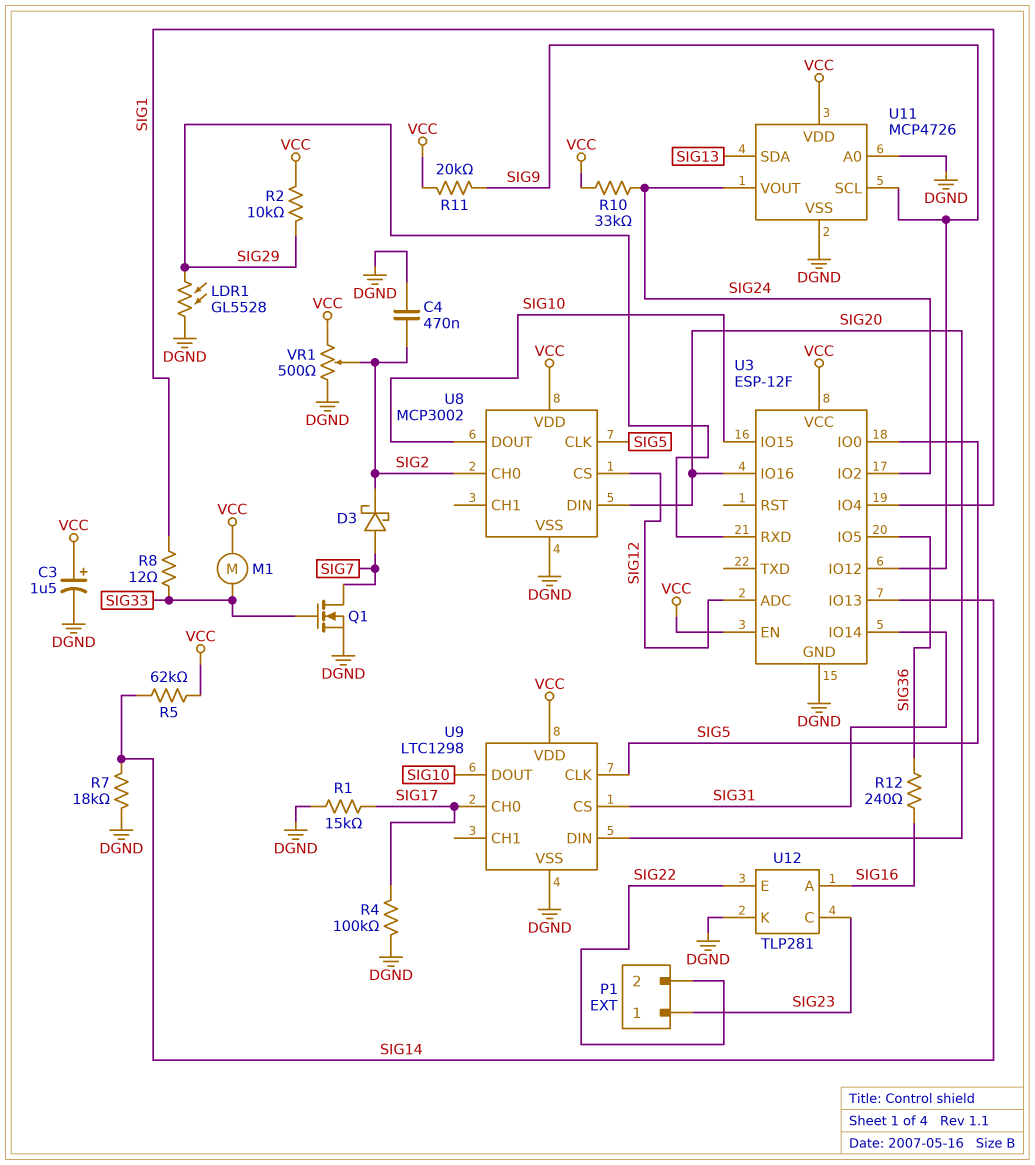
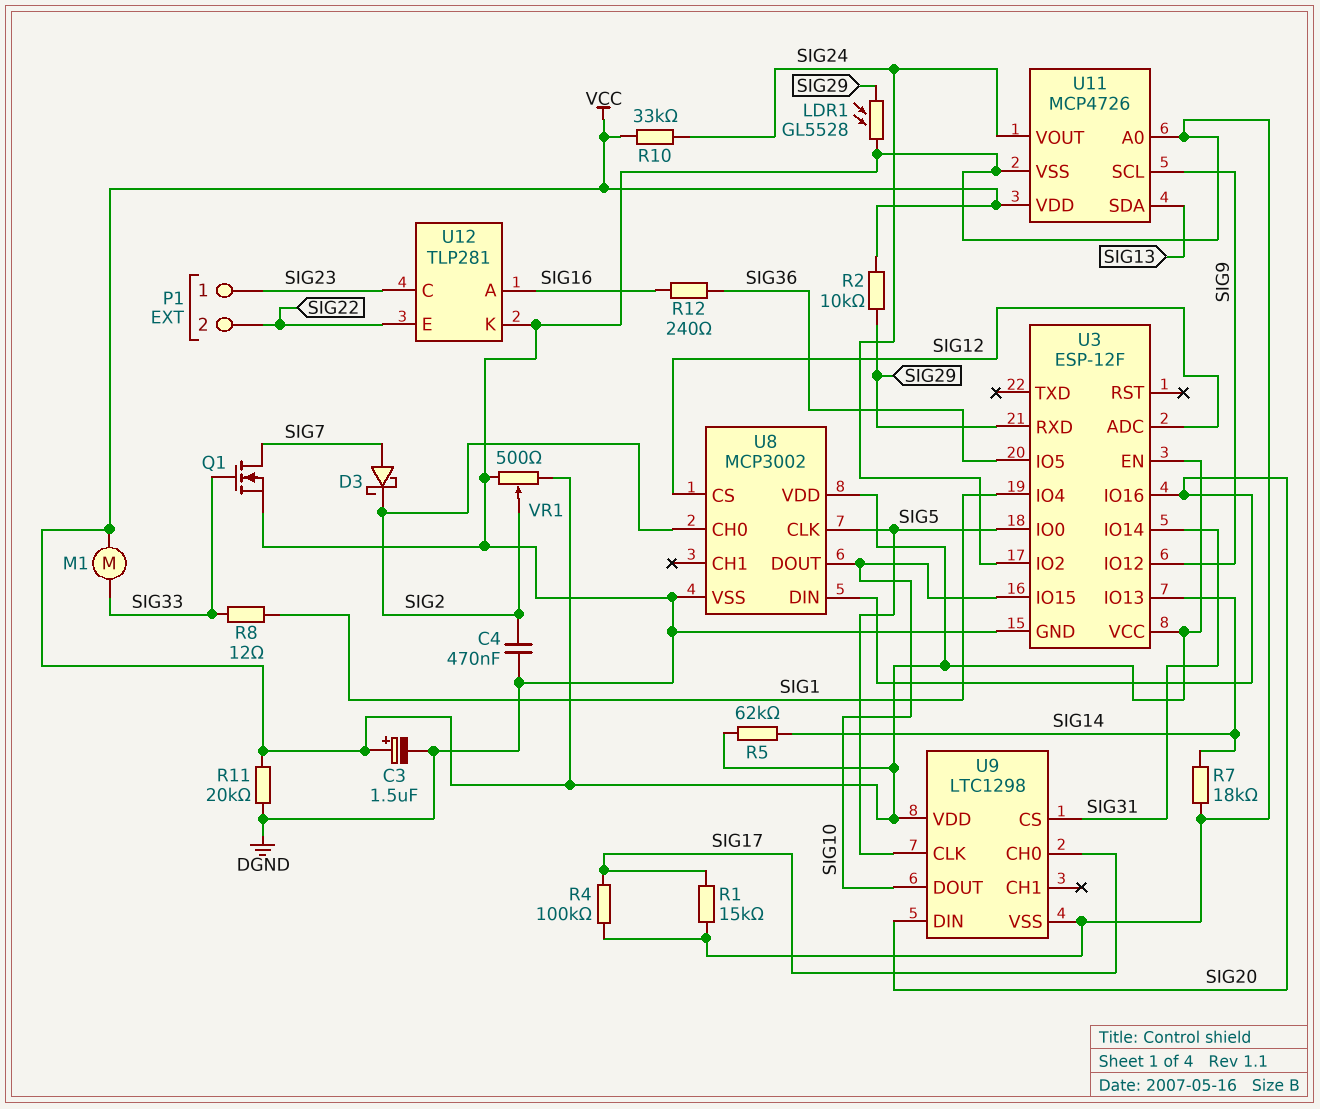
R11: 20k (SIG9, VCC) -> 20k (DGND, VCC)

